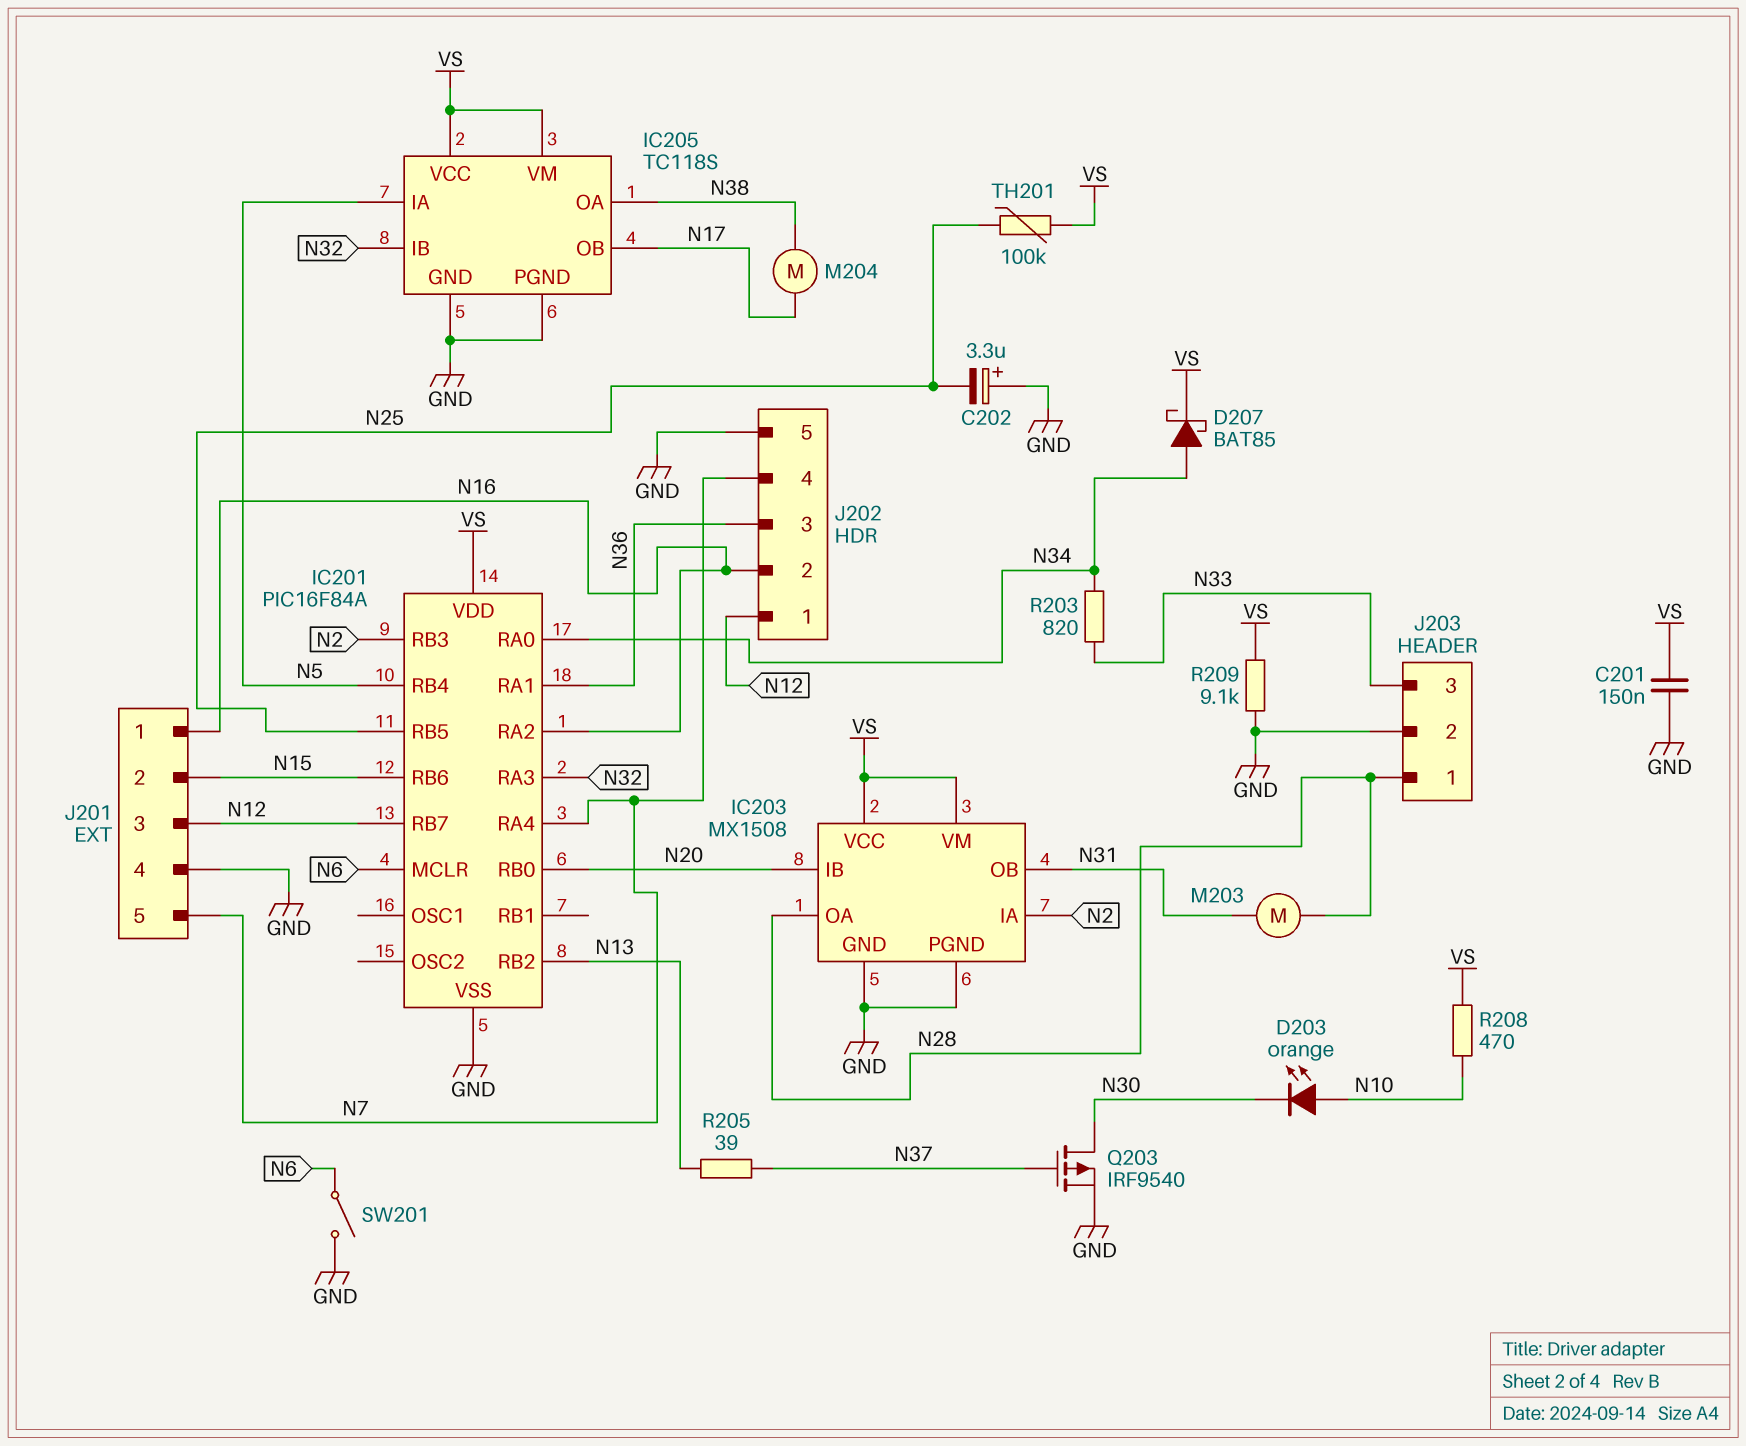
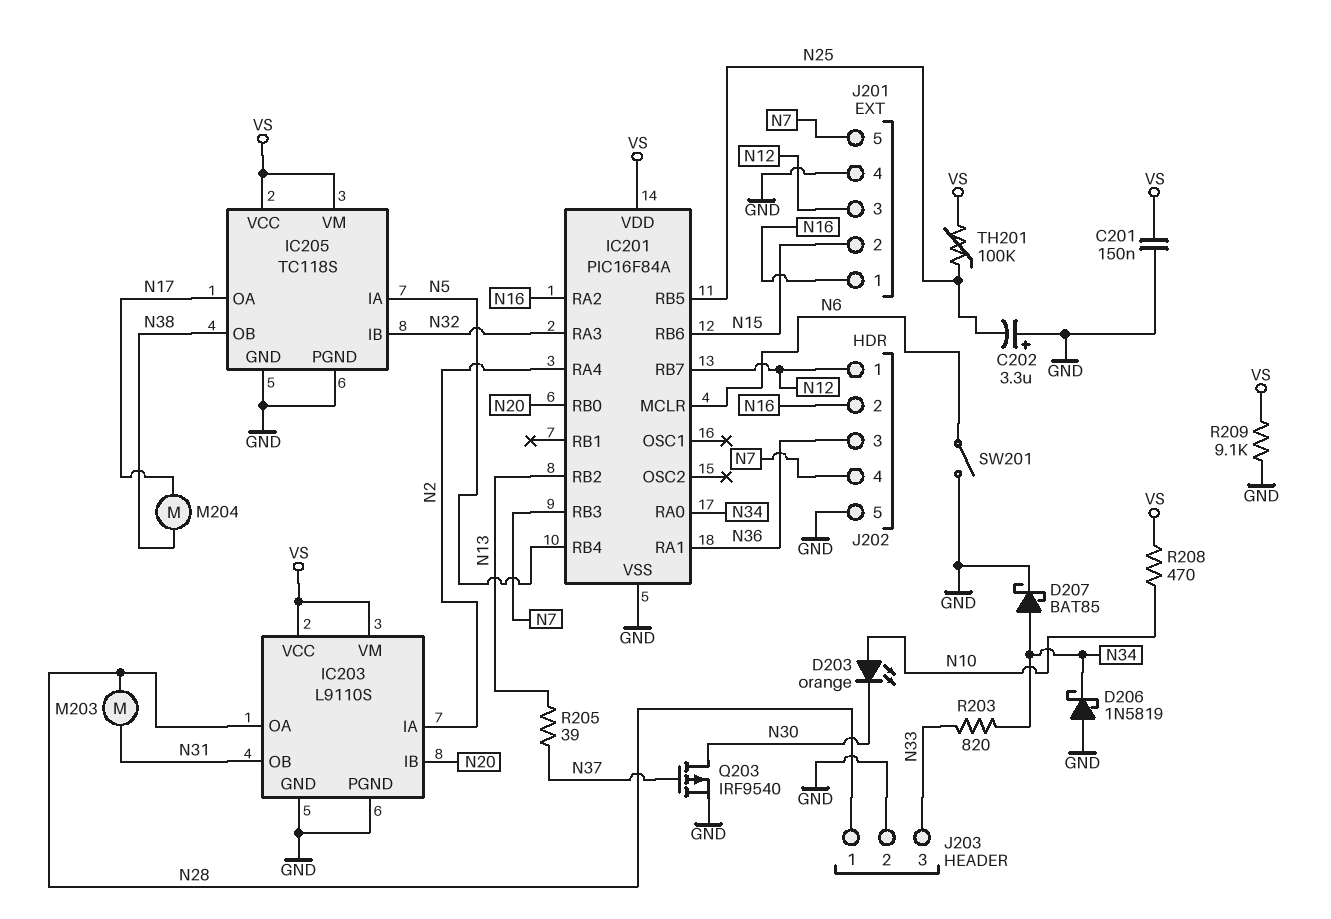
D206: none -> schottky 1N5819 (A GND, K N34)
D207: schottky BAT85 (A N34, K VS) -> schottky BAT85 (A N34, K GND)
IC201 pin RA4: N7 -> N2
IC201 pin RB3: N2 -> N7
IC203: MX1508 -> L9110S
IC205 pin OA: N38 -> N17
IC205 pin OB: N17 -> N38

